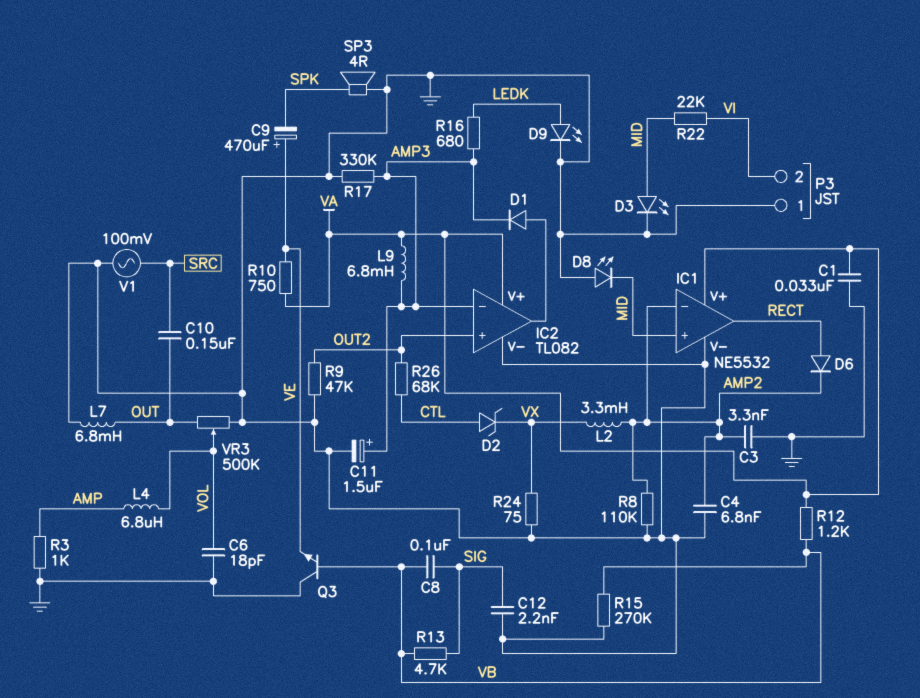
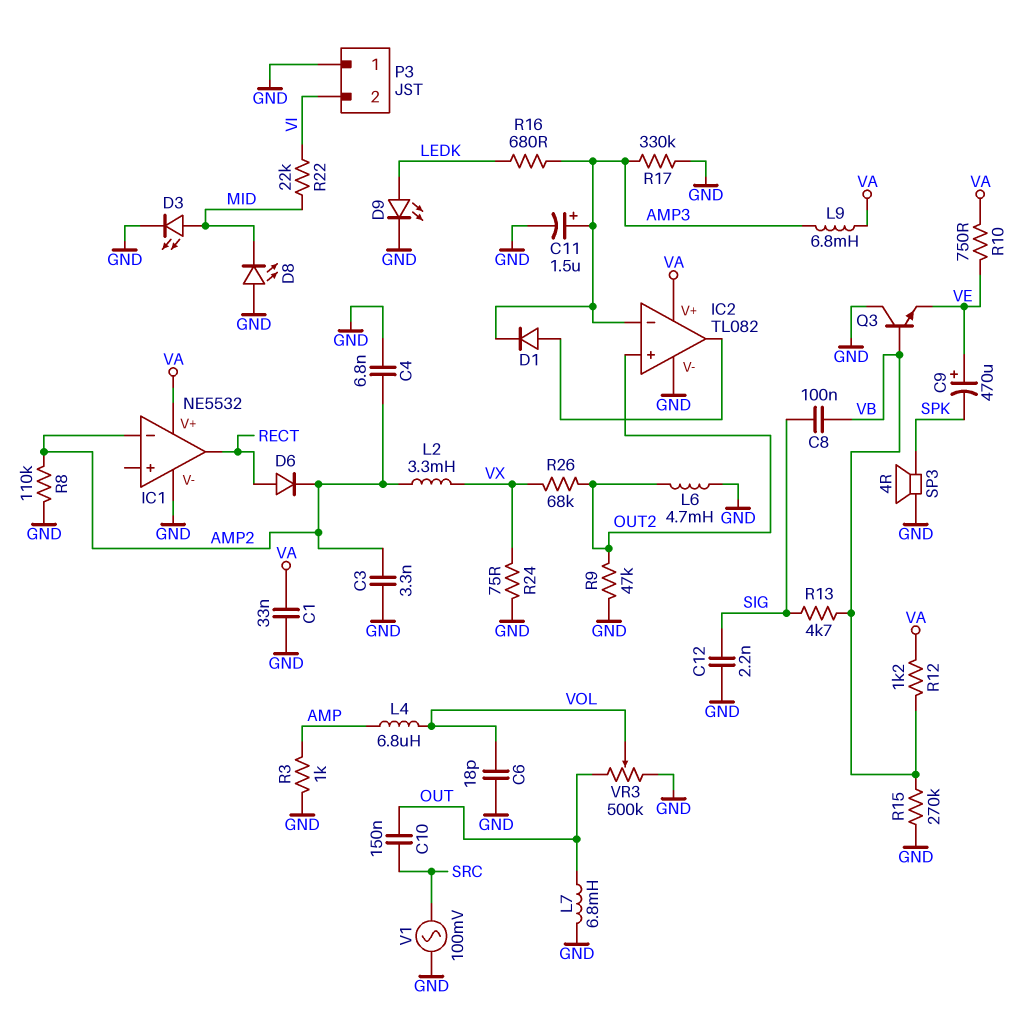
D2: zener (A CTL, K VX) -> none
IC1 pin in+: MID -> none
L6: none -> 4.7mH (GND, OUT2)
R26: 68k (CTL, OUT2) -> 68k (OUT2, VX)

